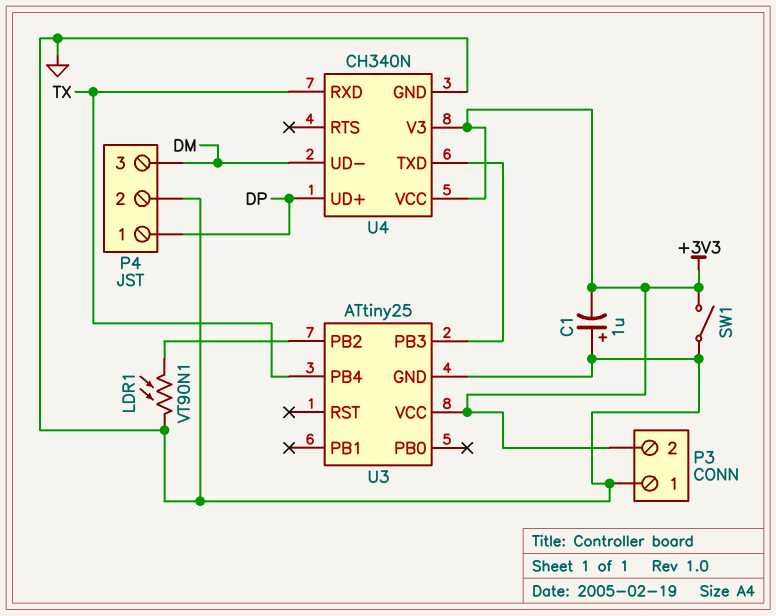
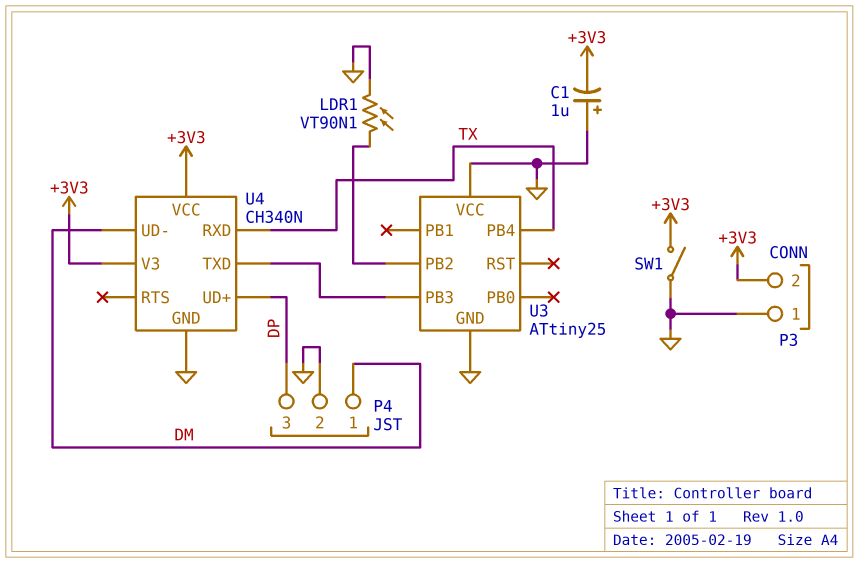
P4 pin 1: DP -> DM
P4 pin 3: DM -> DP
U3 pin VCC: +3V3 -> GND

